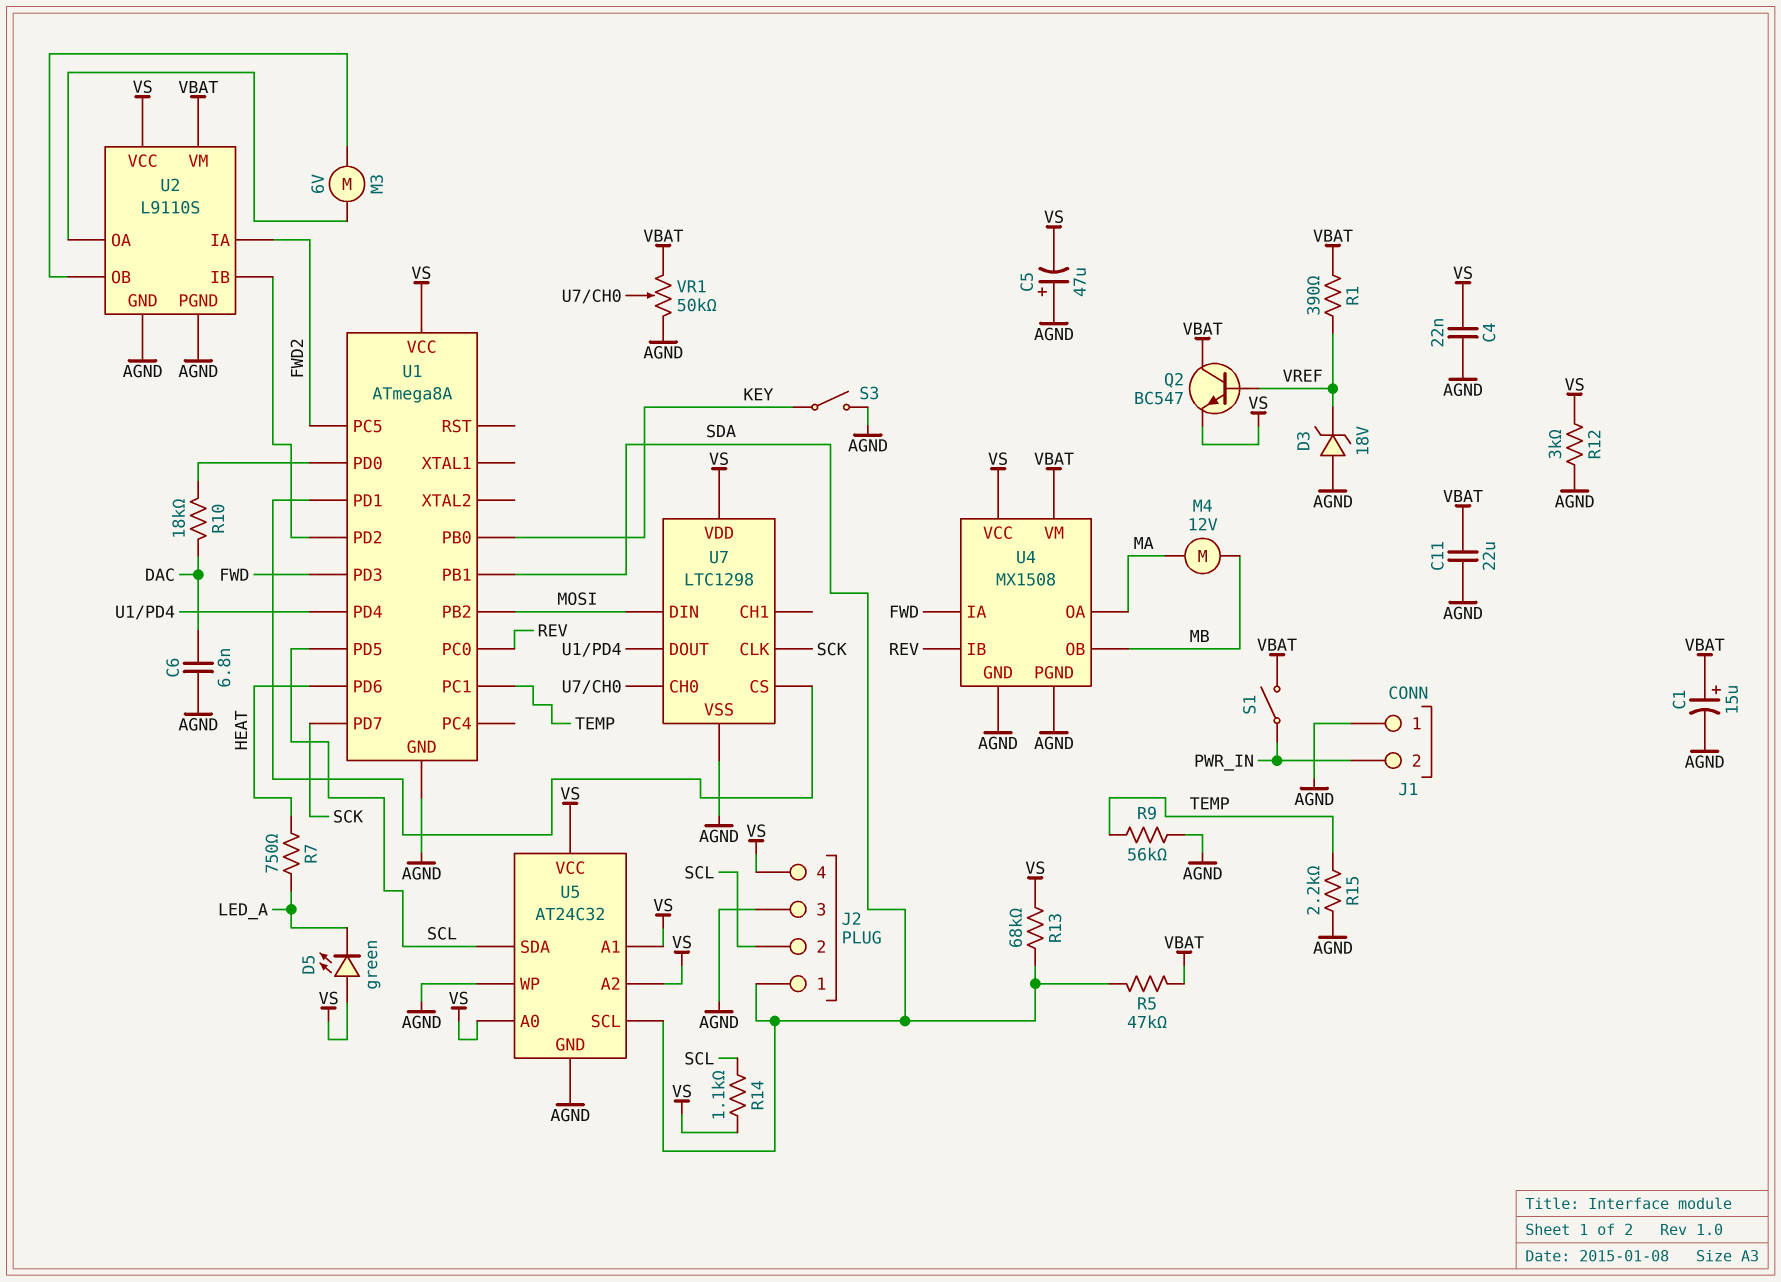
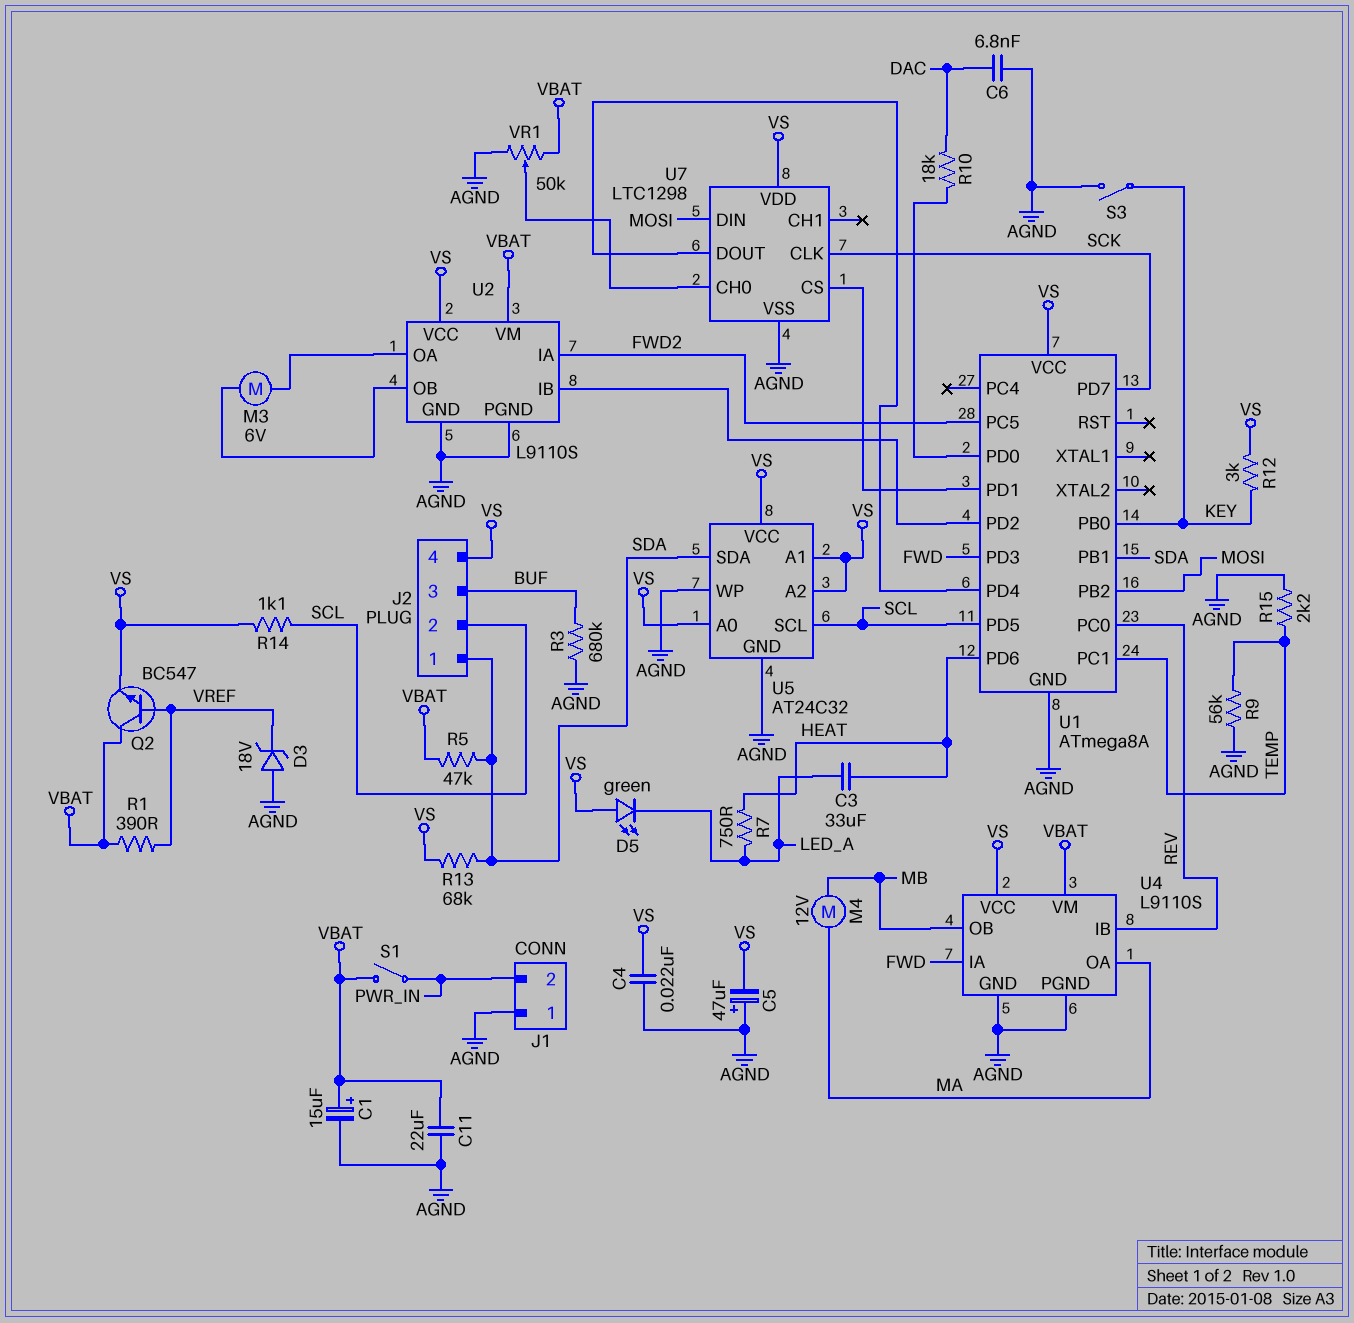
C3: none -> 33uF (HEAT, LED_A)
J2 pin 3: AGND -> BUF
R3: none -> 680k (AGND, BUF)
R12: 3k (AGND, VS) -> 3k (KEY, VS)
U4: MX1508 -> L9110S
U5 pin SCL: SDA -> SCL
U5 pin SDA: SCL -> SDA

